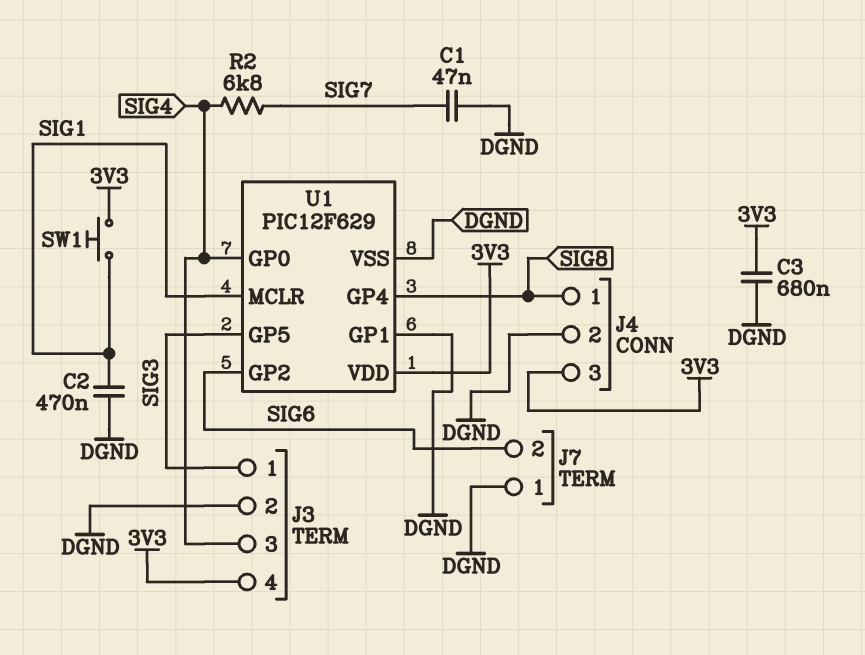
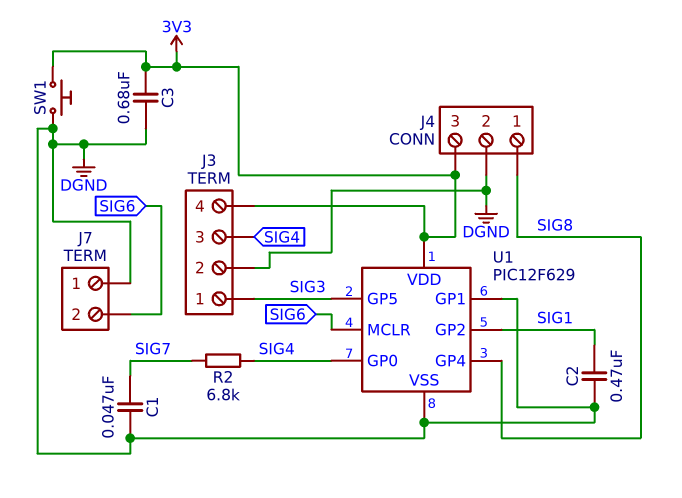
SW1: button (3V3, SIG1) -> button (3V3, DGND)
U1 pin GP2: SIG6 -> SIG1
U1 pin MCLR: SIG1 -> SIG6

